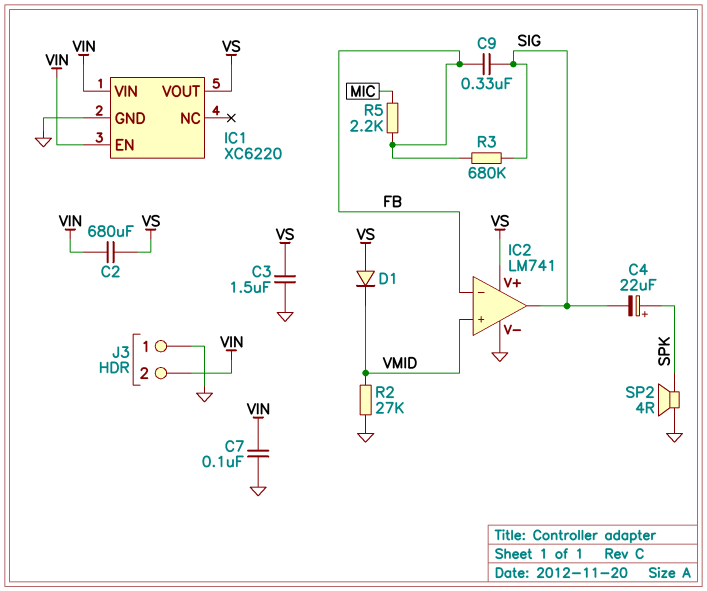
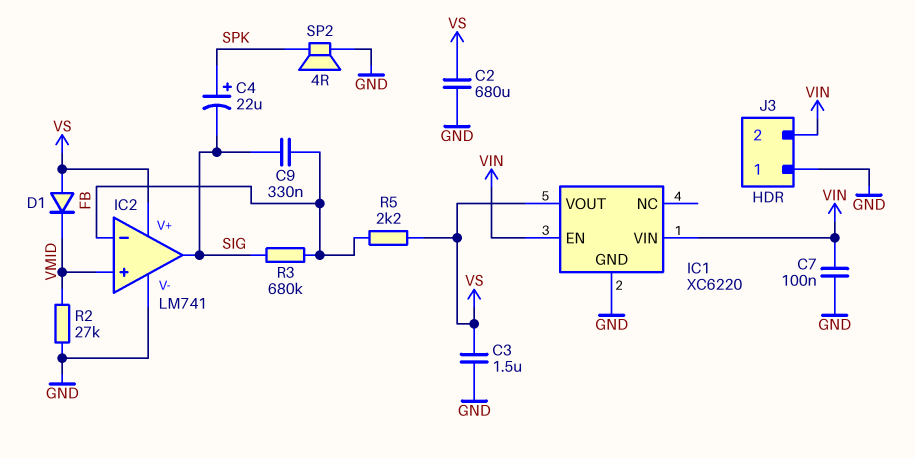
C2: 680uF (VIN, VS) -> 680uF (GND, VS)
R5: 2.2k (FB, MIC) -> 2.2k (FB, VS)

